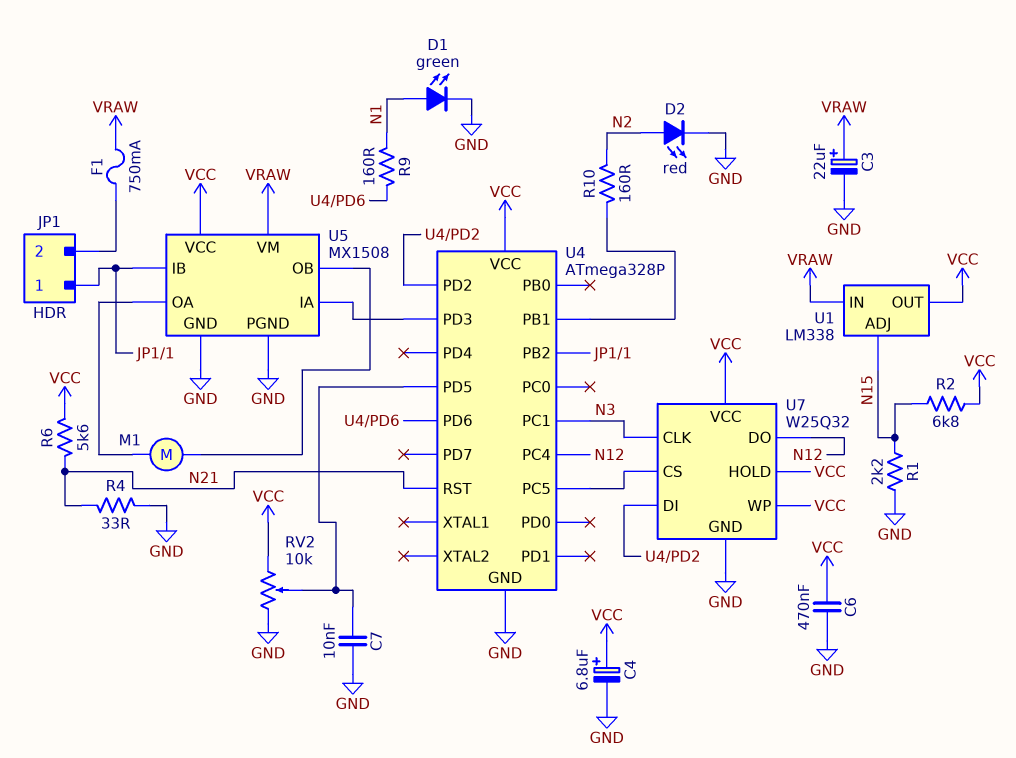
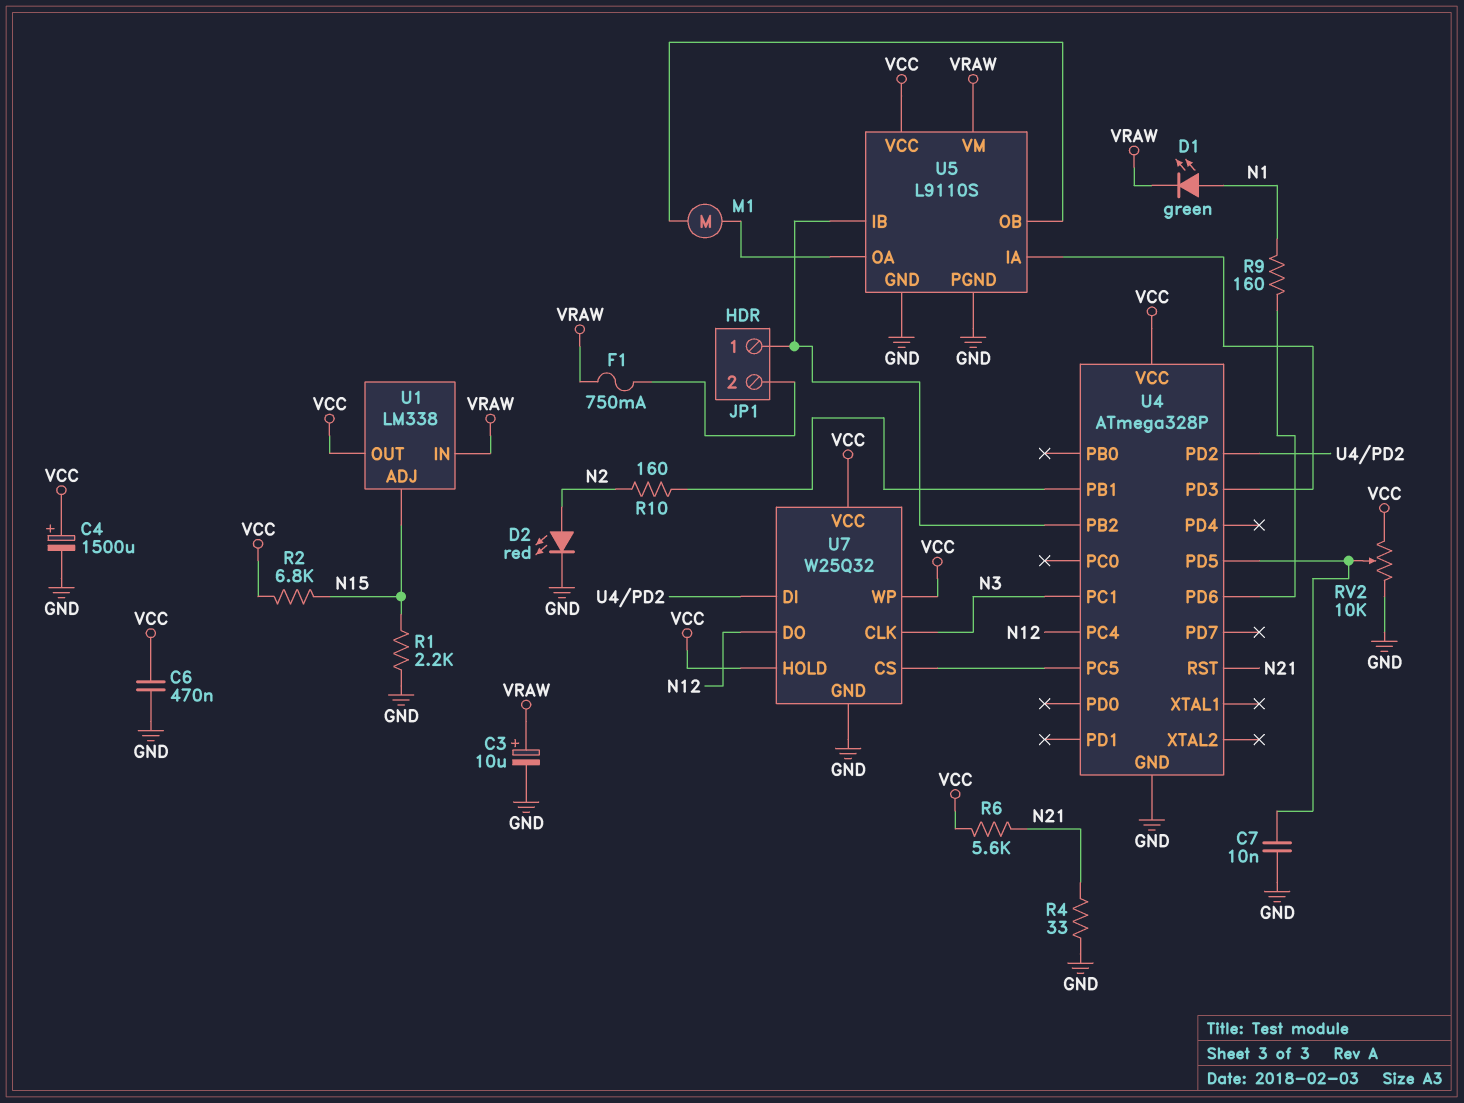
C3: 22uF (plus VRAW, minus GND) -> 10uF (plus VRAW, minus GND)
C4: 6.8uF (plus VCC, minus GND) -> 1500uF (plus VCC, minus GND)
D1: LED green (A N1, K GND) -> LED green (A N1, K VRAW)
U5: MX1508 -> L9110S

